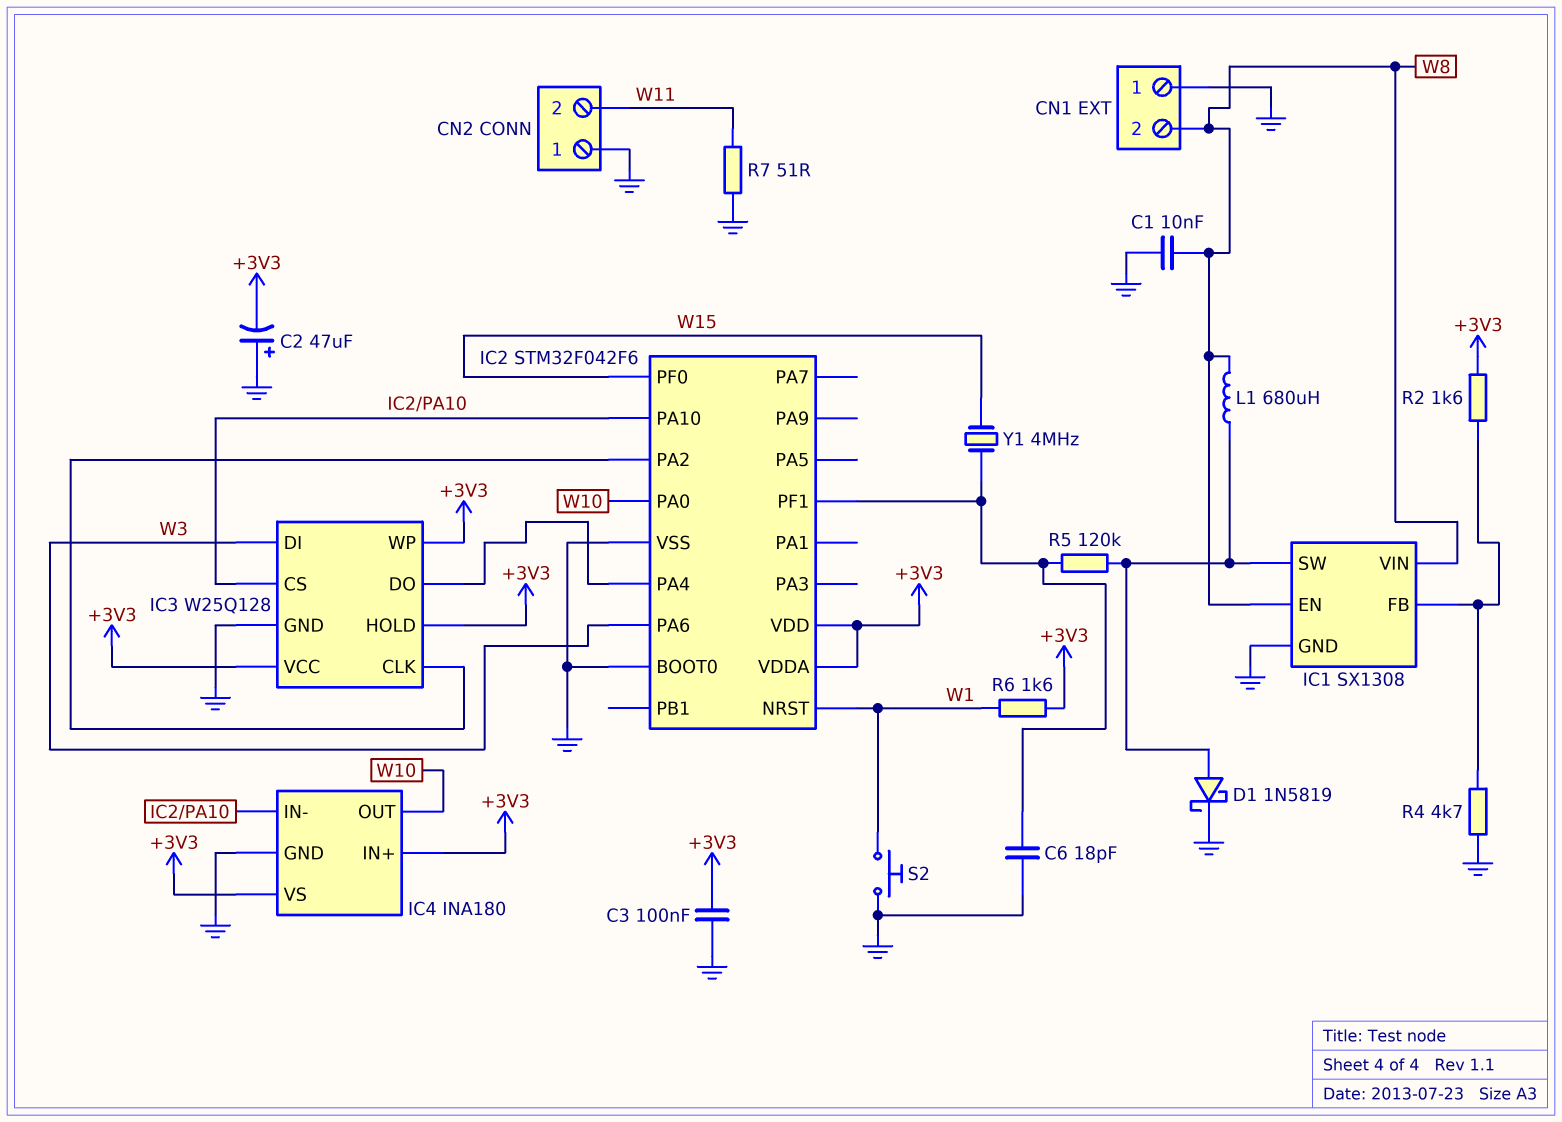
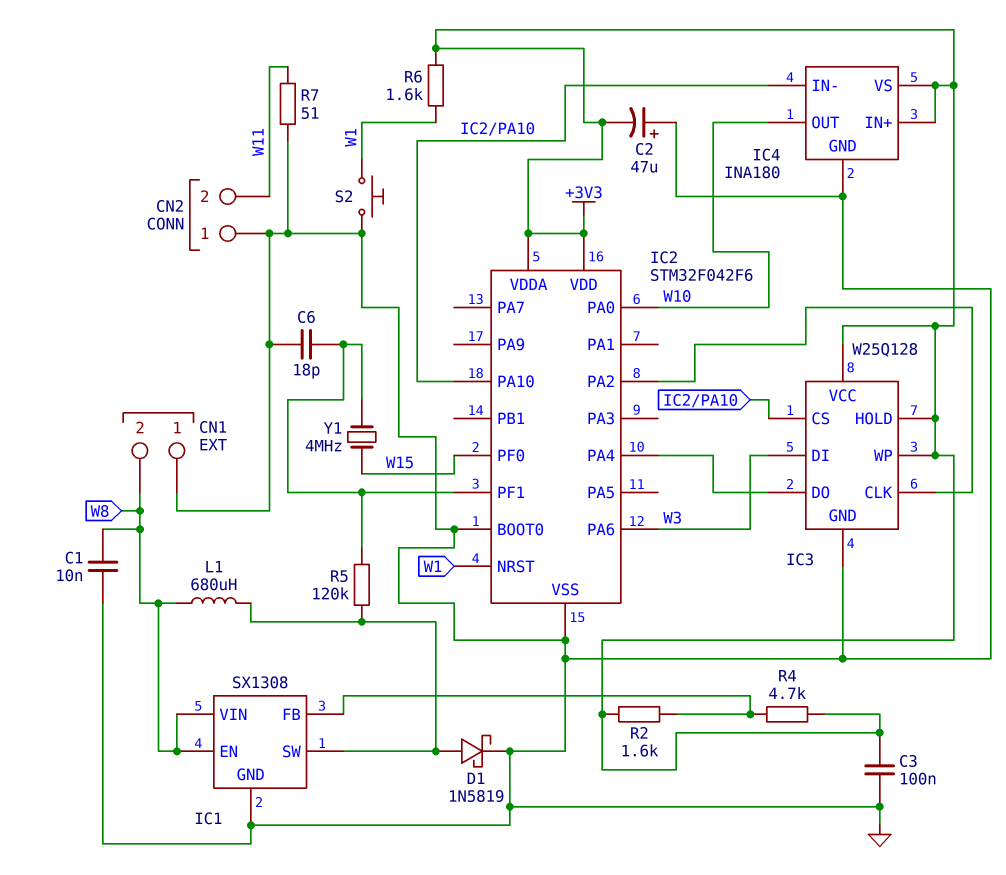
R4: 4.7k (GND, IC1/FB) -> 4.7k (+3V3, IC1/FB)

